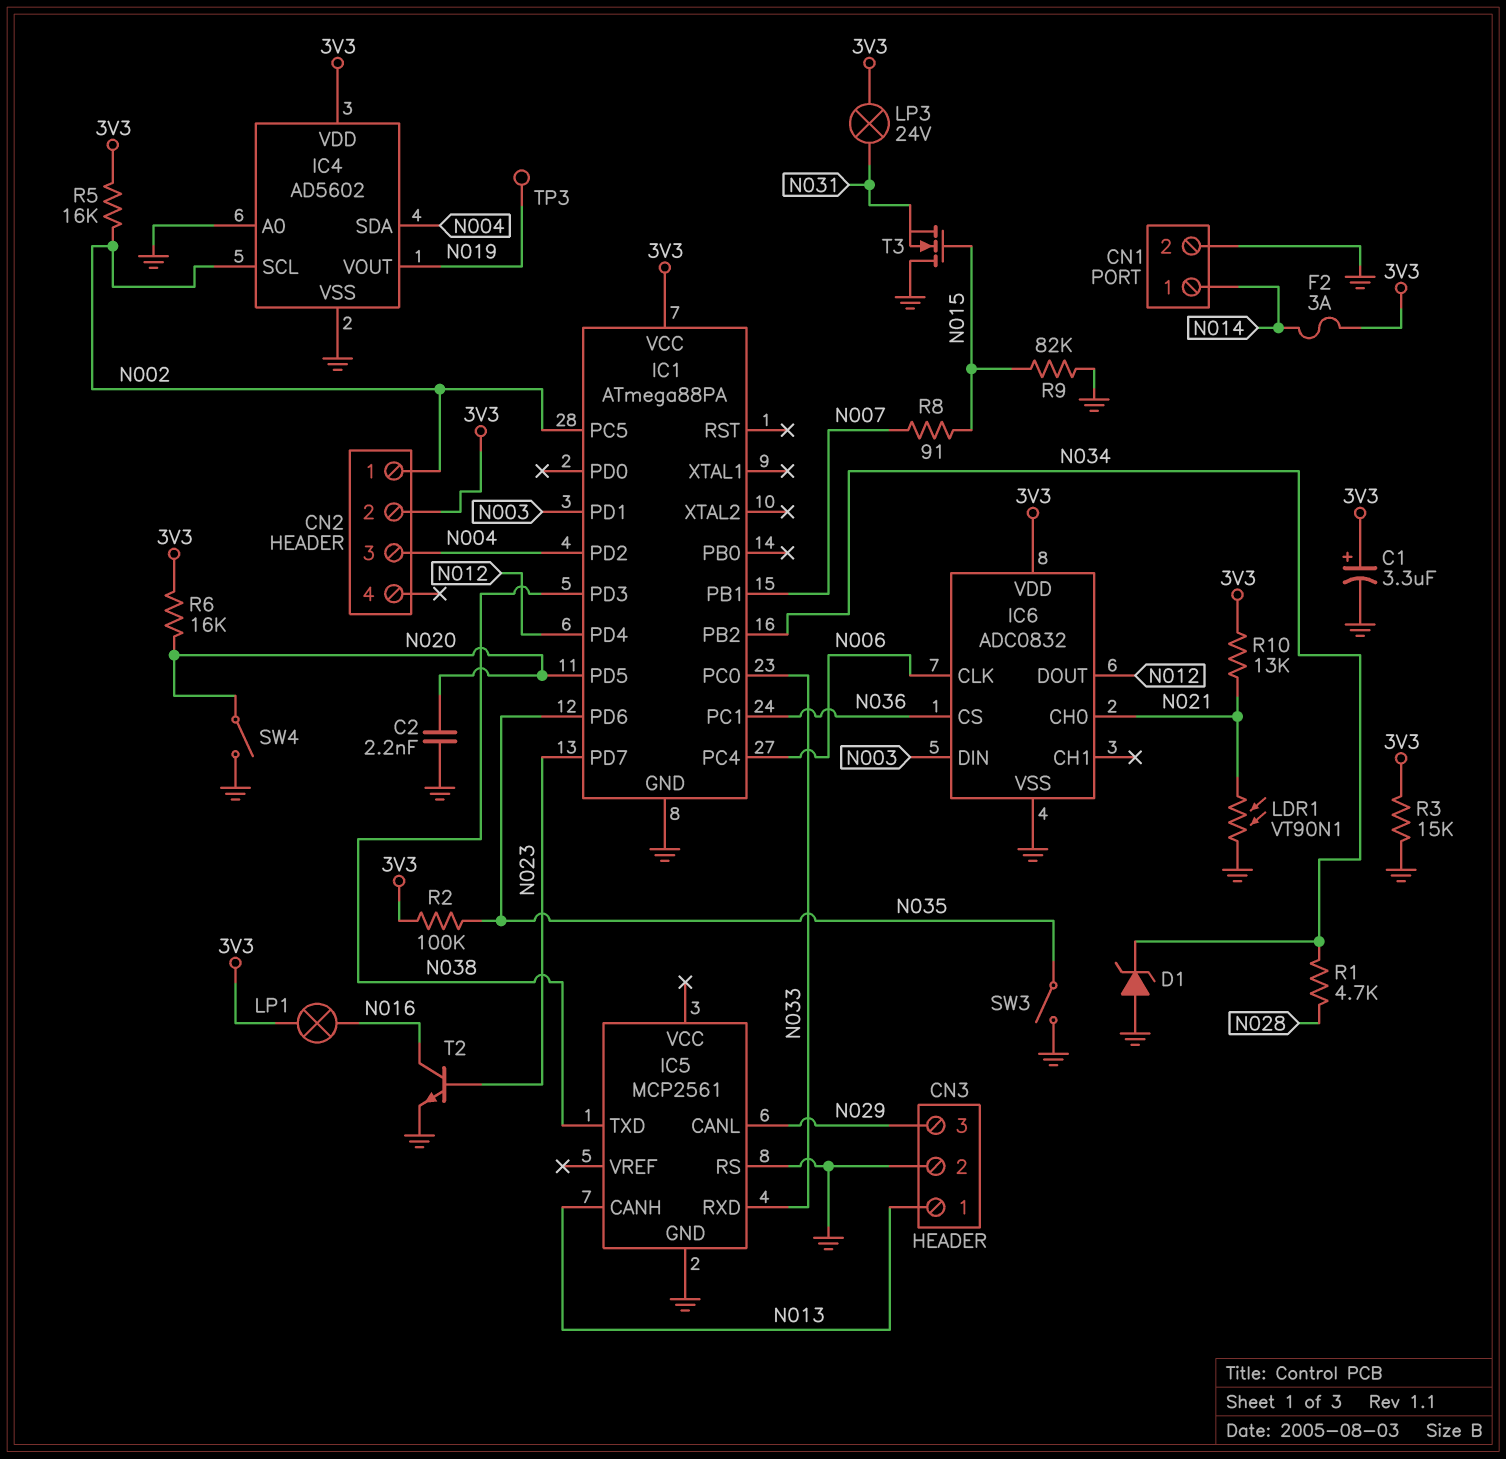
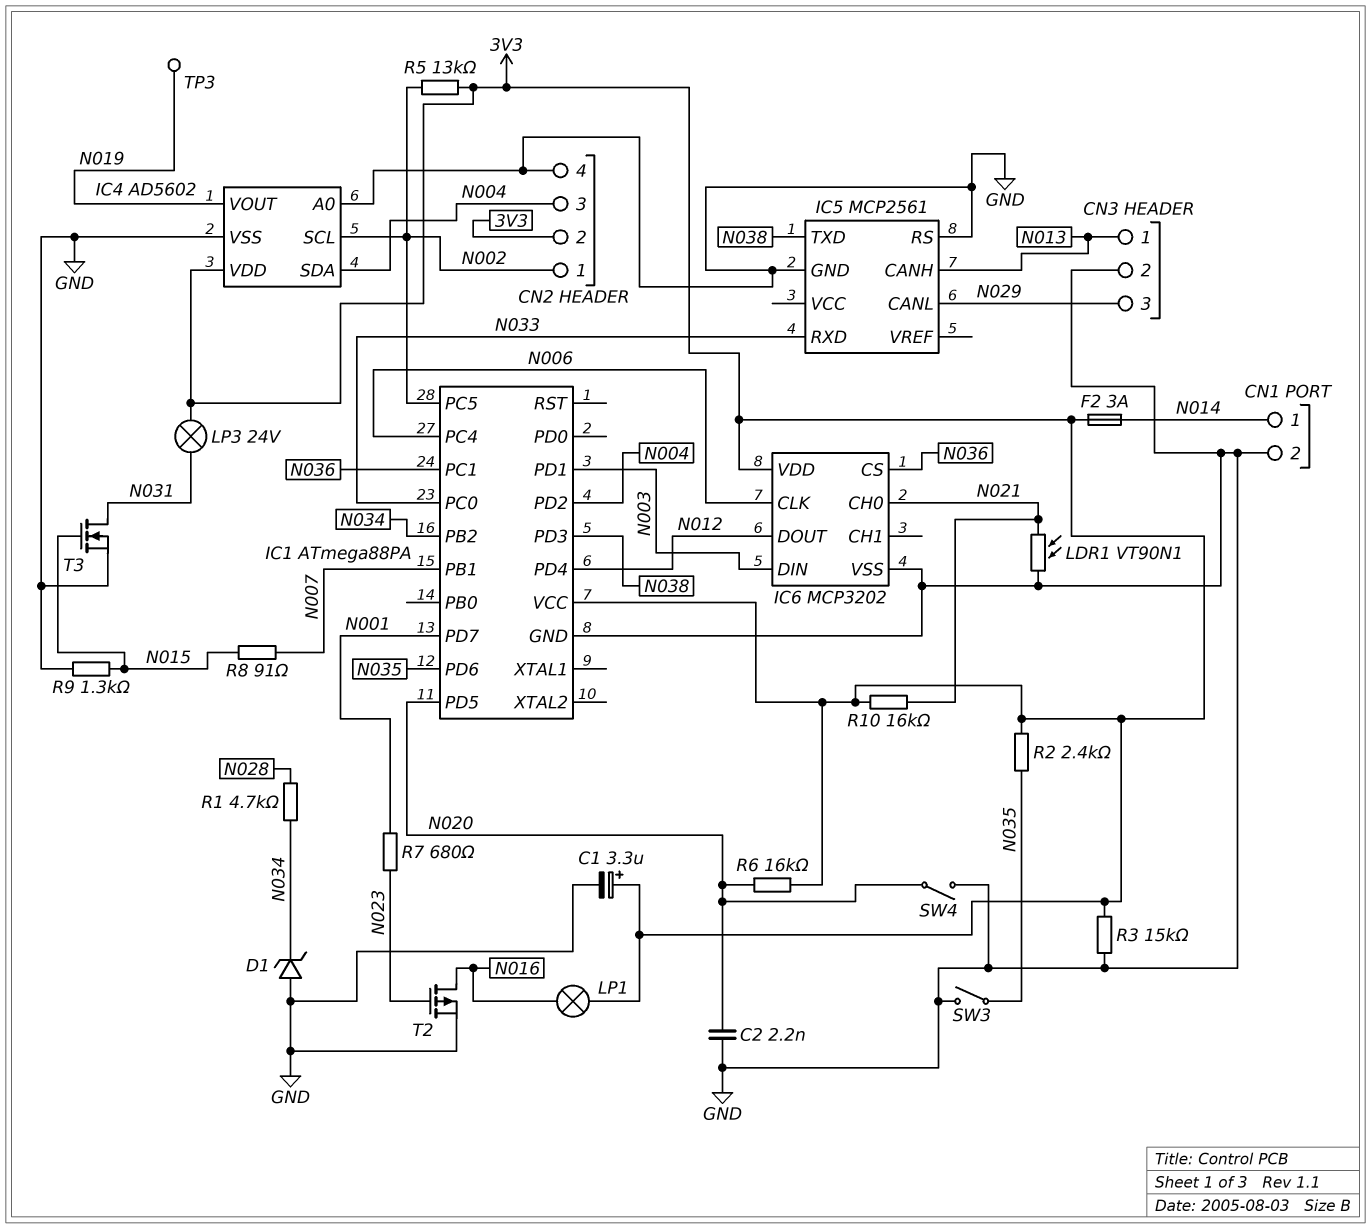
CN2 pin 4: none -> GND
IC1 pin PD7: N023 -> N001
IC6: ADC0832 -> MCP3202
R2: 100k (3V3, N035) -> 2.4k (3V3, N035)
R5: 16k (3V3, N002) -> 13k (3V3, N002)
R7: none -> 680 (N001, N023)
R9: 82k (GND, N015) -> 1.3k (GND, N015)
R10: 13k (3V3, N021) -> 16k (3V3, N021)
T2: NPN (B N023, C N016, E GND) -> PMOS (G N023, D N016, S GND)
T3: NMOS (G N015, D GND, S N031) -> NMOS (G N015, D N031, S GND)

